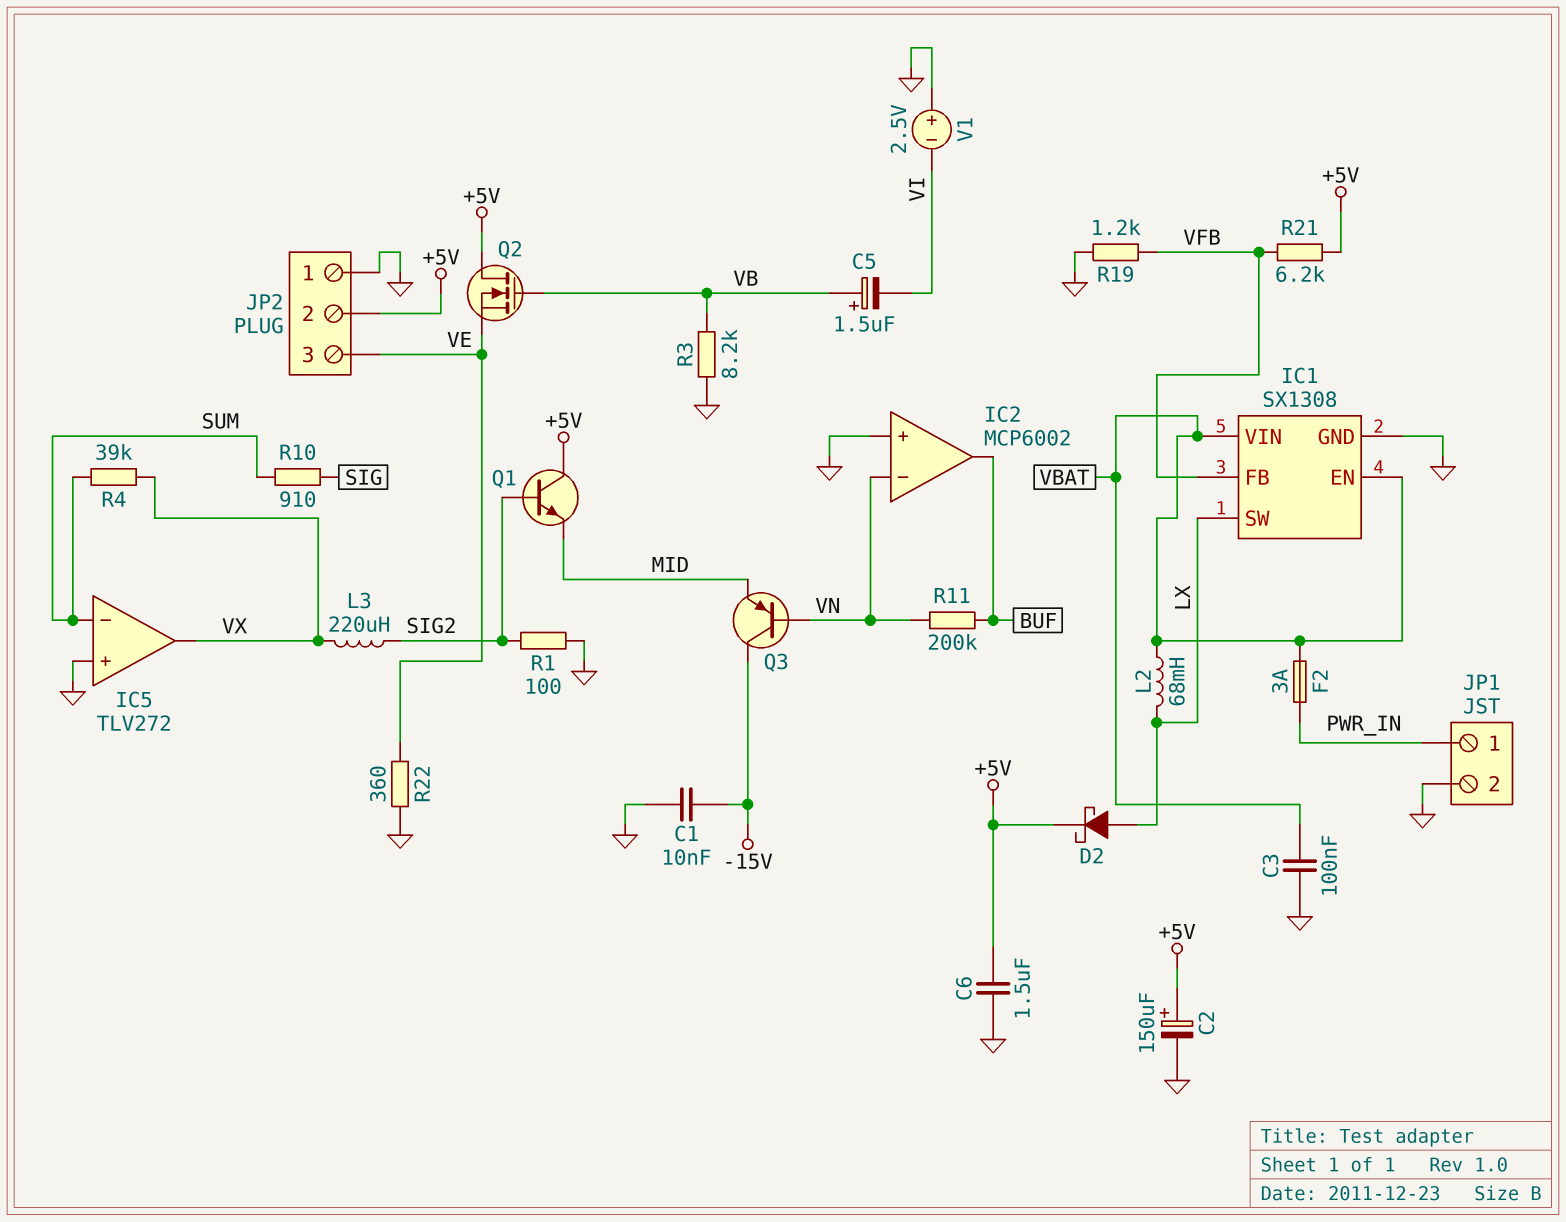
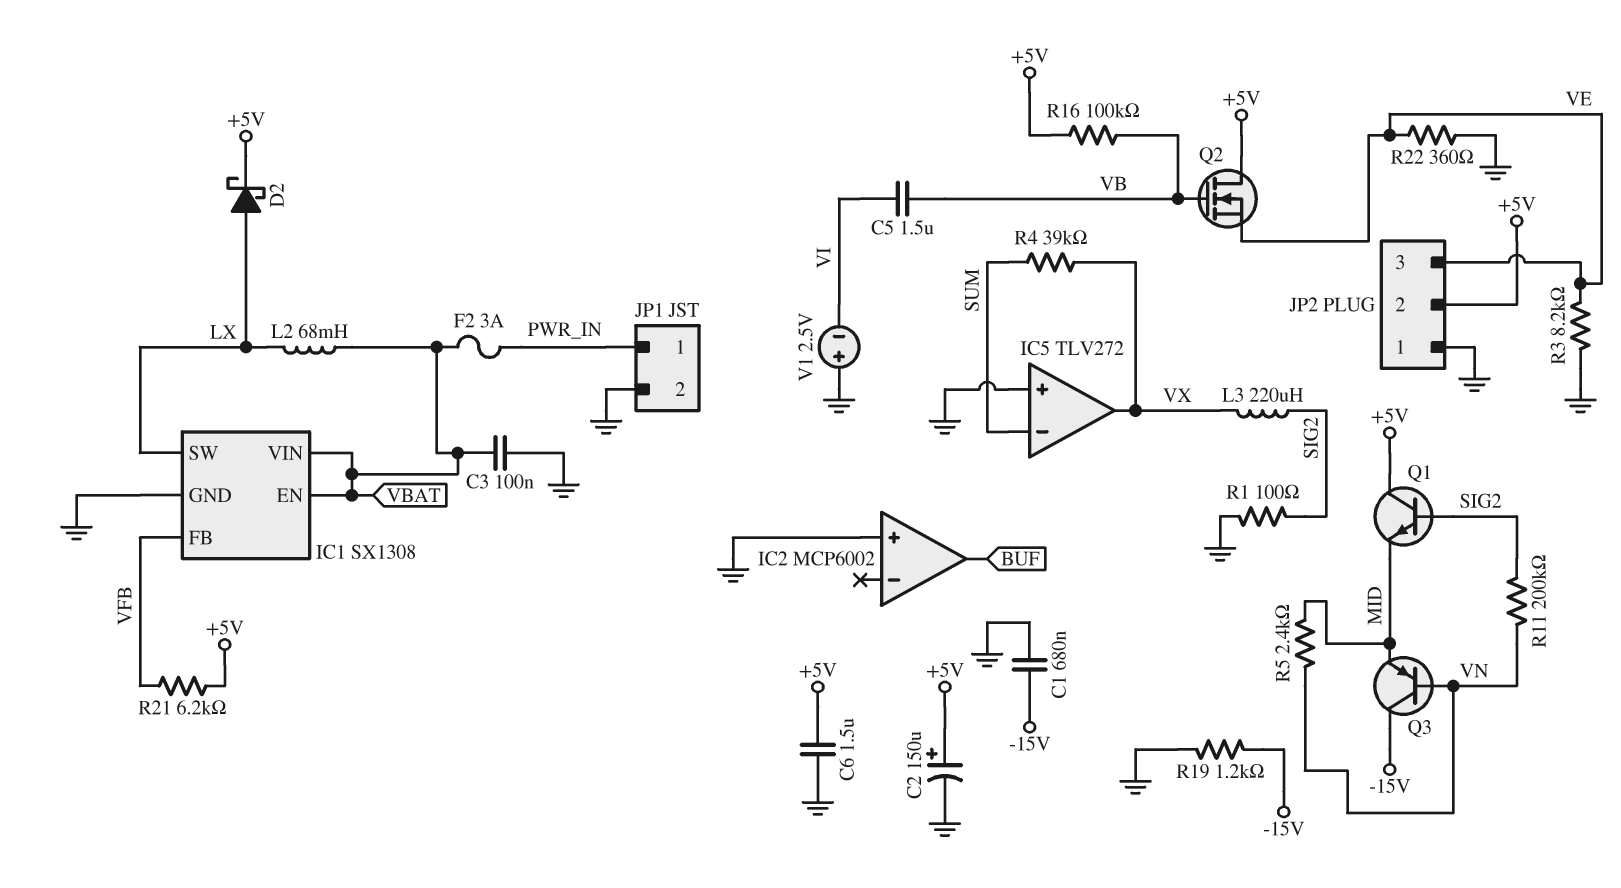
C1: 10nF (-15V, GND) -> 680nF (-15V, GND)
C5: 1.5uF (plus VB, minus VI) -> 1.5uF (VB, VI)
IC2 pin in-: VN -> none
R3: 8.2k (GND, VB) -> 8.2k (GND, VE)
R5: none -> 2.4k (MID, VN)
R10: 910 (SIG, SUM) -> none
R11: 200k (BUF, VN) -> 200k (SIG2, VN)
R16: none -> 100k (+5V, VB)
R19: 1.2k (GND, VFB) -> 1.2k (-15V, GND)

